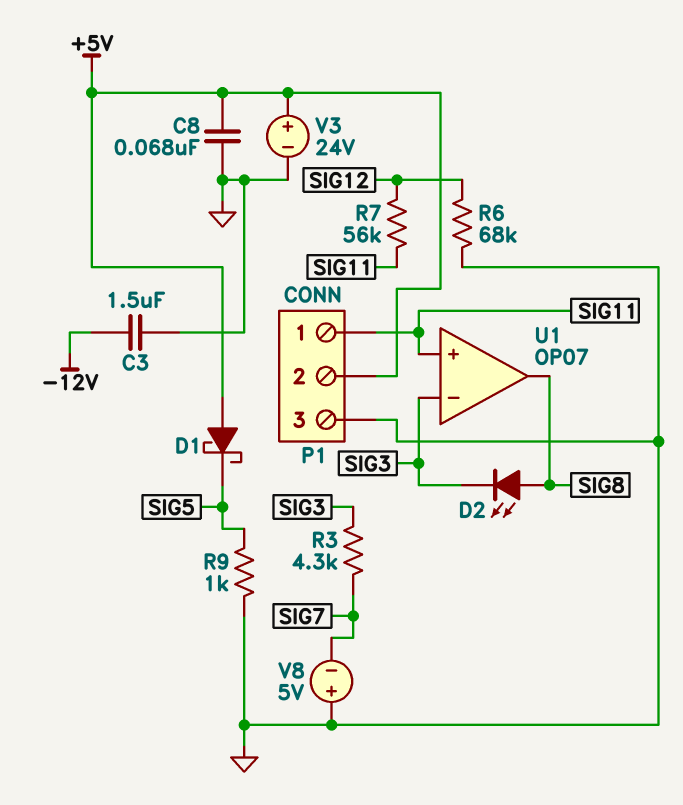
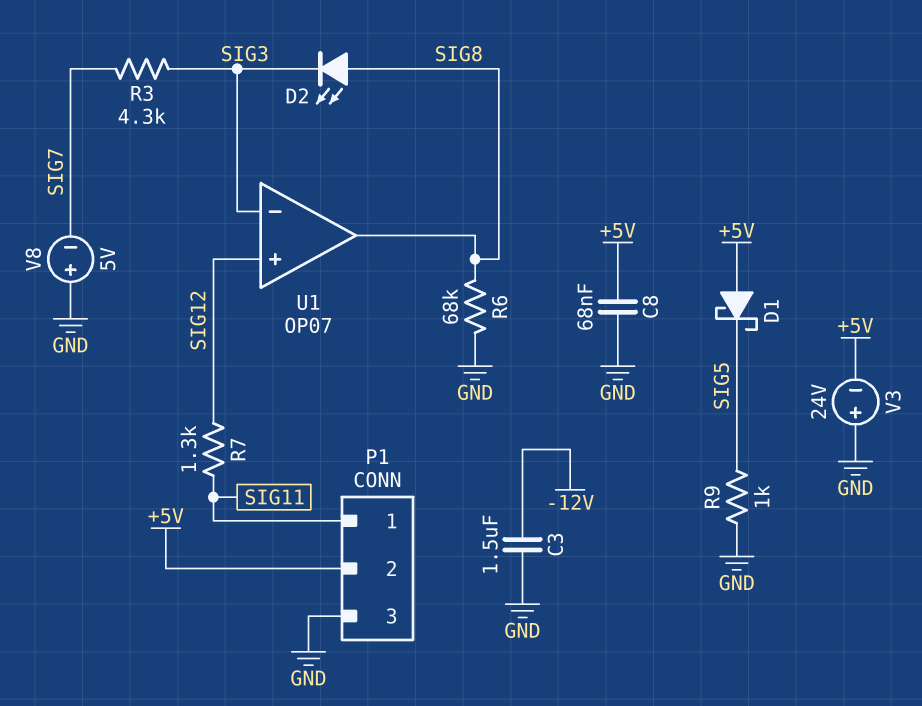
R6: 68k (GND, SIG12) -> 68k (GND, SIG8)
R7: 56k (SIG11, SIG12) -> 1.3k (SIG11, SIG12)
U1 pin in+: SIG11 -> SIG12
V3: 24V (plus +5V, minus GND) -> 24V (plus GND, minus +5V)

